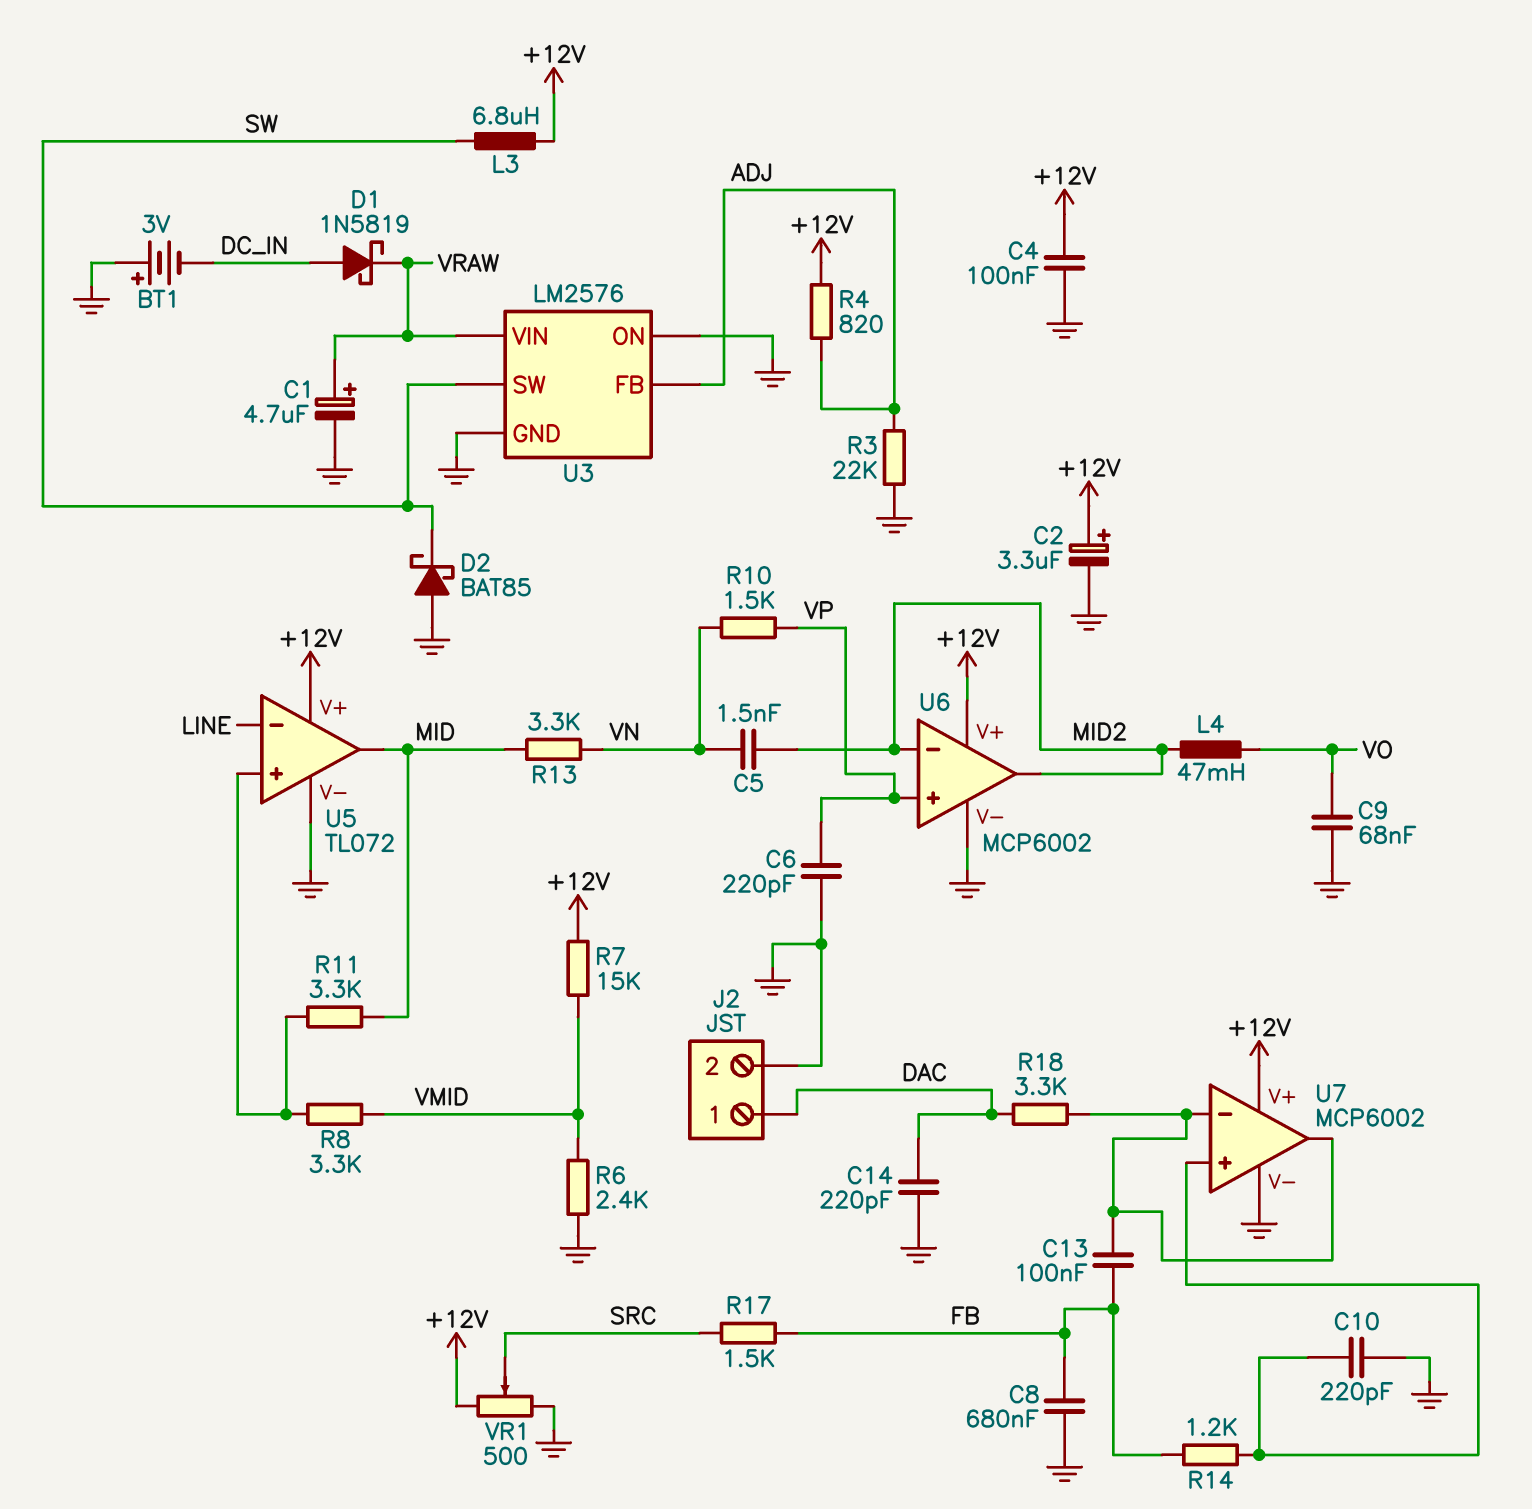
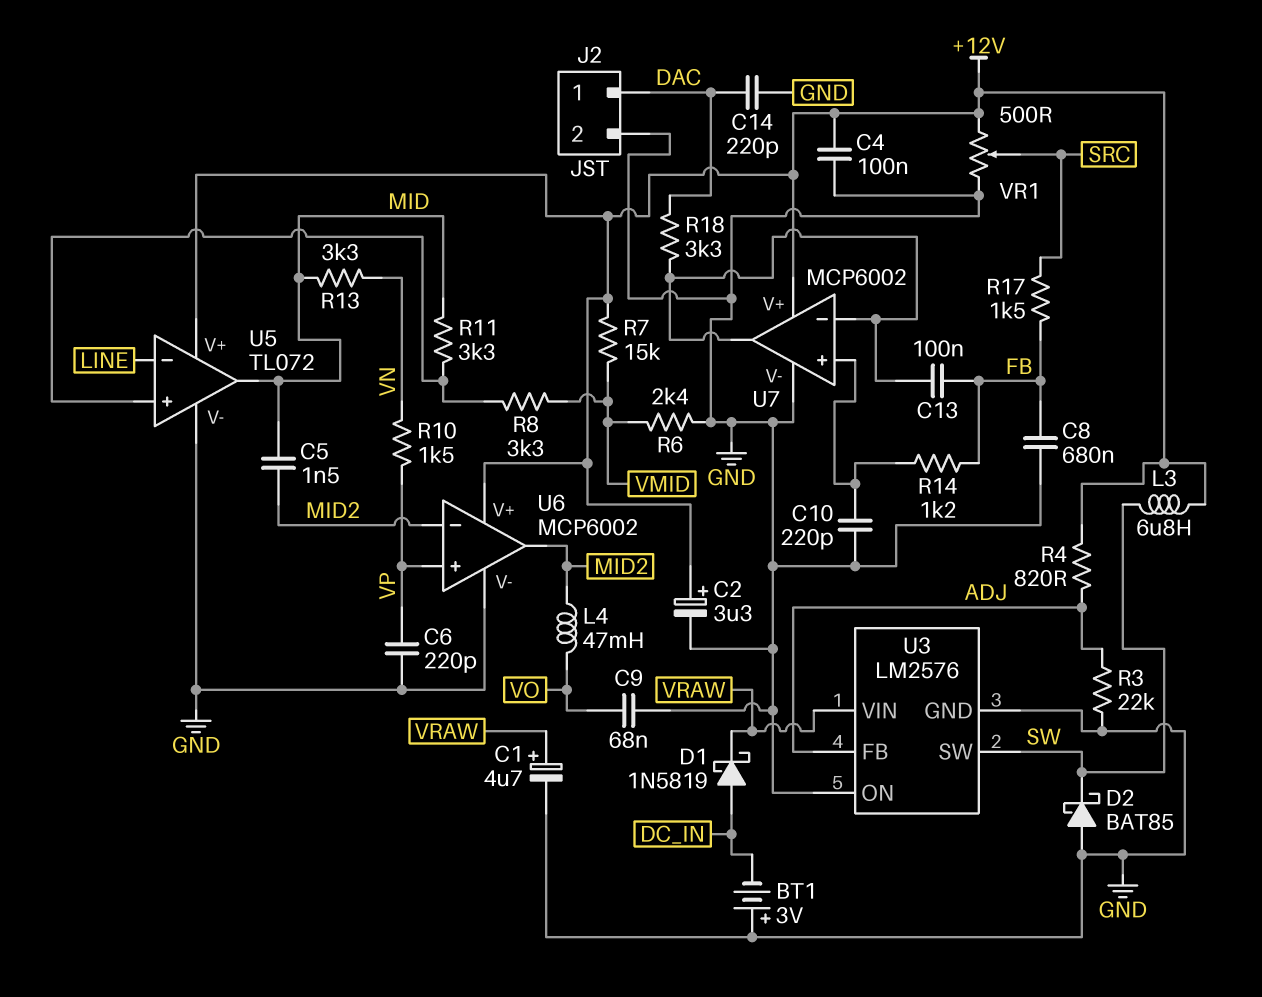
C5: 1.5nF (MID2, VN) -> 1.5nF (MID, MID2)

